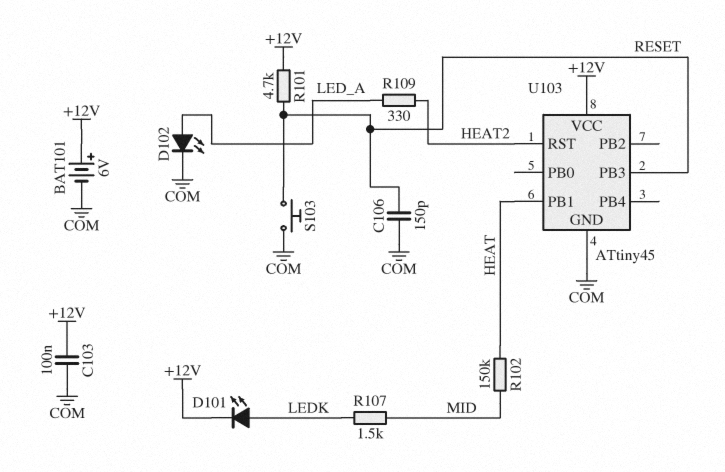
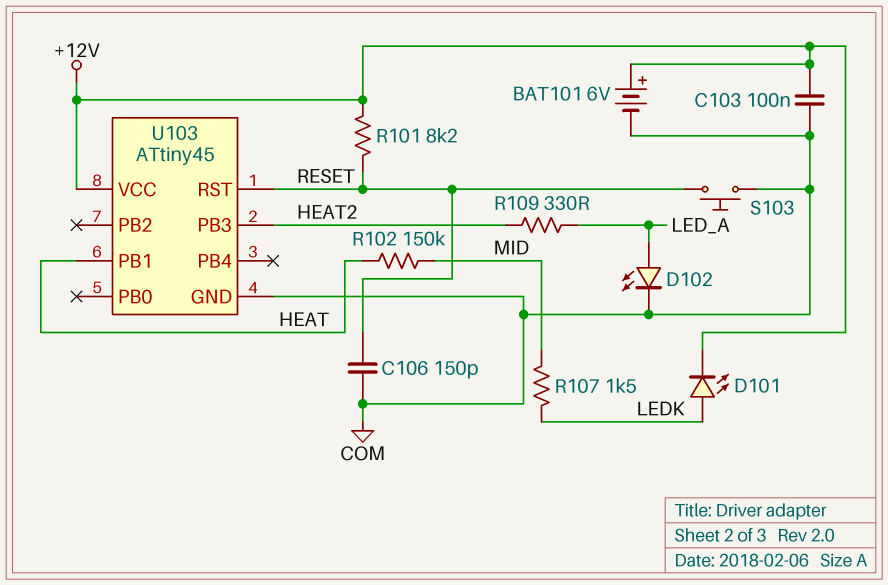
R101: 4.7k (+12V, RESET) -> 8.2k (+12V, RESET)
U103 pin PB3: RESET -> HEAT2
U103 pin RST: HEAT2 -> RESET

